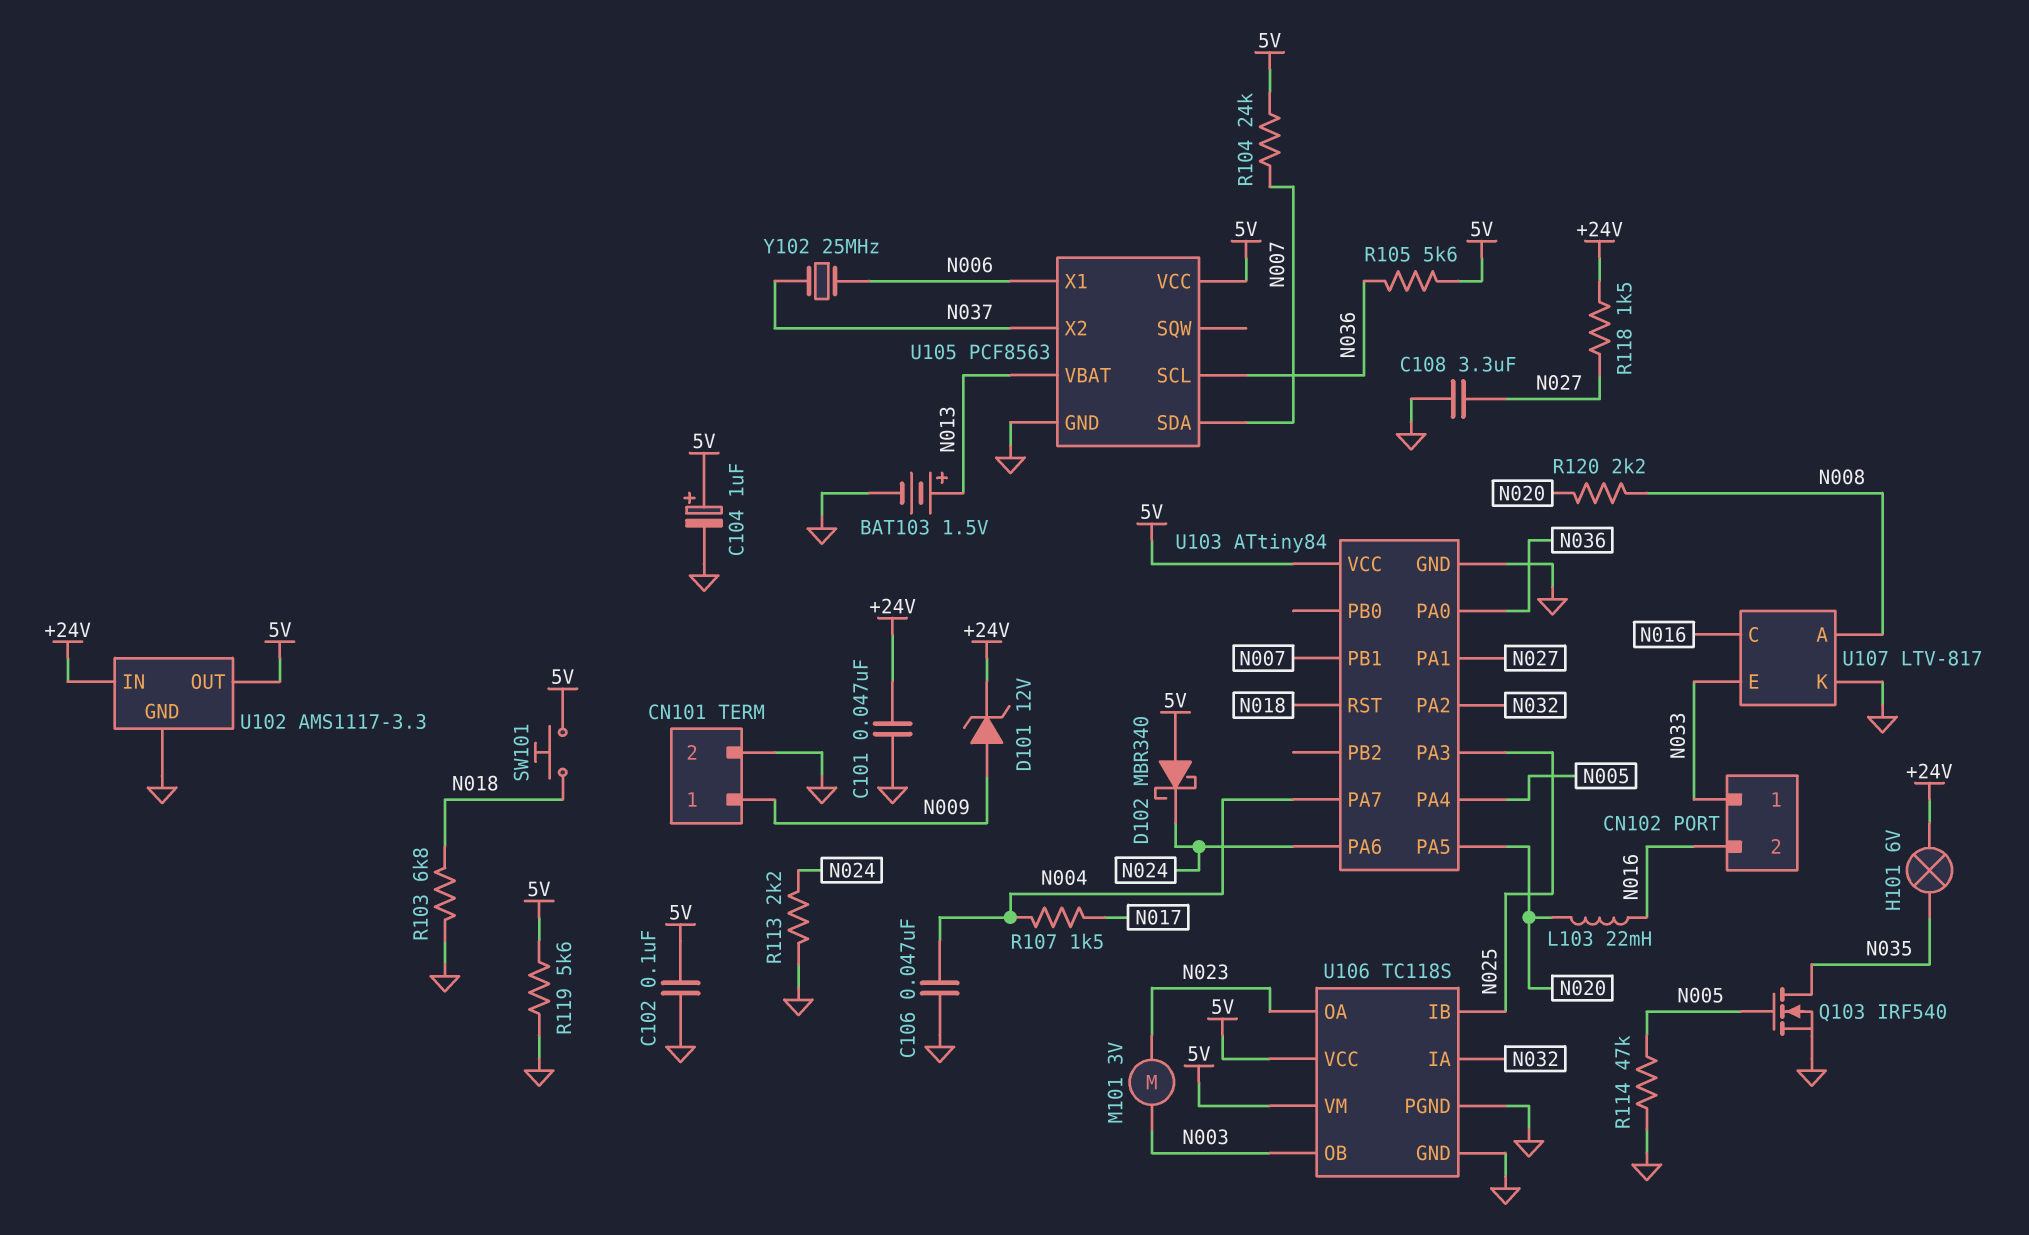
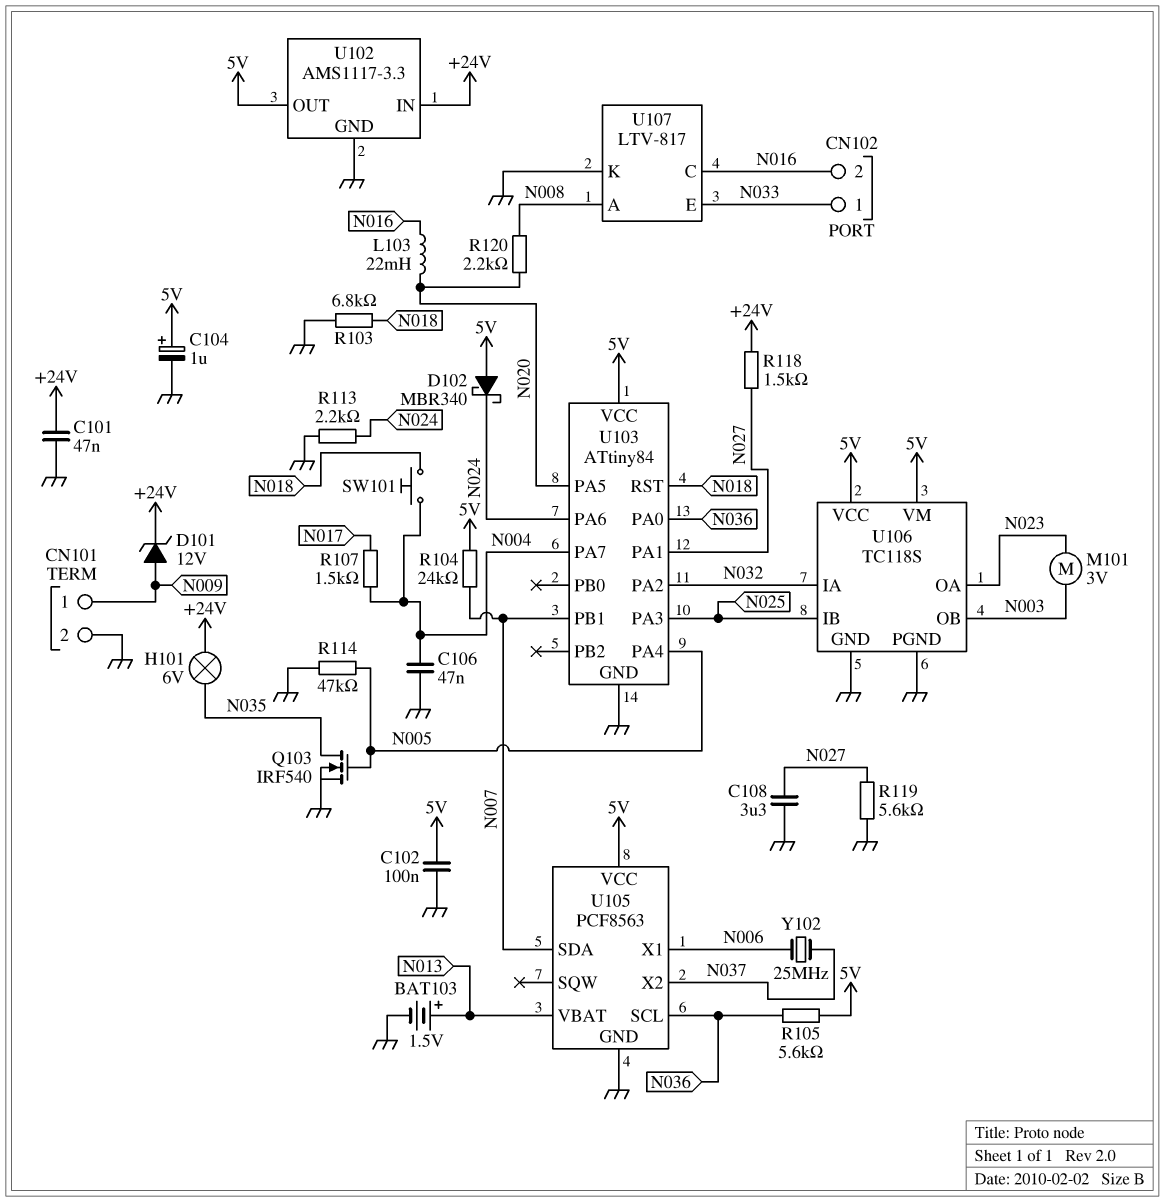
R119: 5.6k (5V, GND) -> 5.6k (GND, N027)
SW101: button (5V, N018) -> button (N004, N018)

